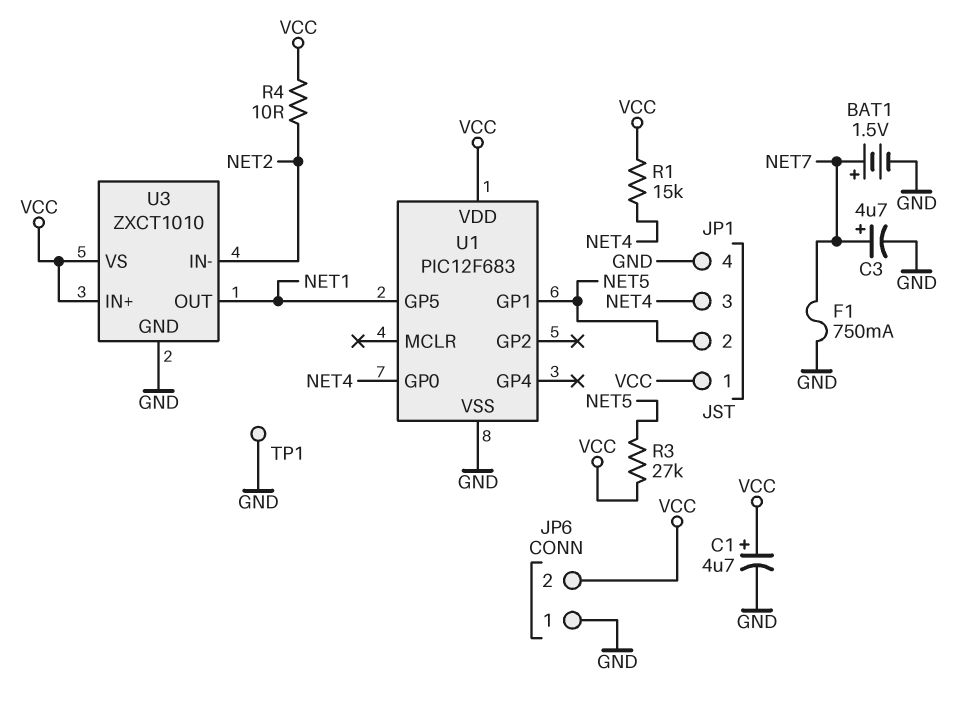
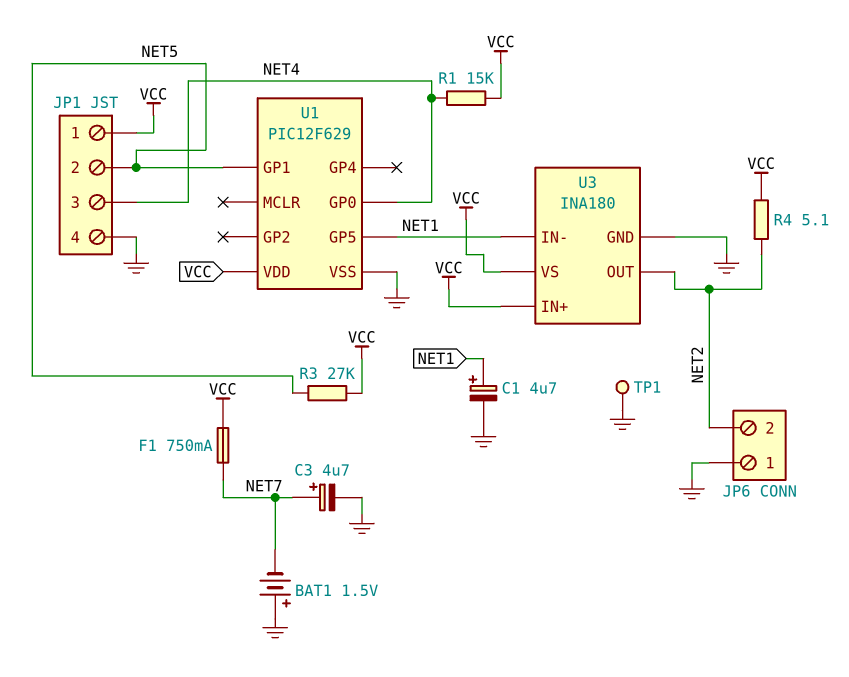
BAT1: 1.5V (plus NET7, minus GND) -> 1.5V (plus GND, minus NET7)
C1: 4.7uF (plus VCC, minus GND) -> 4.7uF (plus NET1, minus GND)
F1: 750mA (GND, NET7) -> 750mA (NET7, VCC)
JP6 pin 2: VCC -> NET2
R4: 10 (NET2, VCC) -> 5.1 (NET2, VCC)
U1: PIC12F683 -> PIC12F629
U3: ZXCT1010 -> INA180
U3 pin IN-: NET2 -> NET1
U3 pin OUT: NET1 -> NET2

